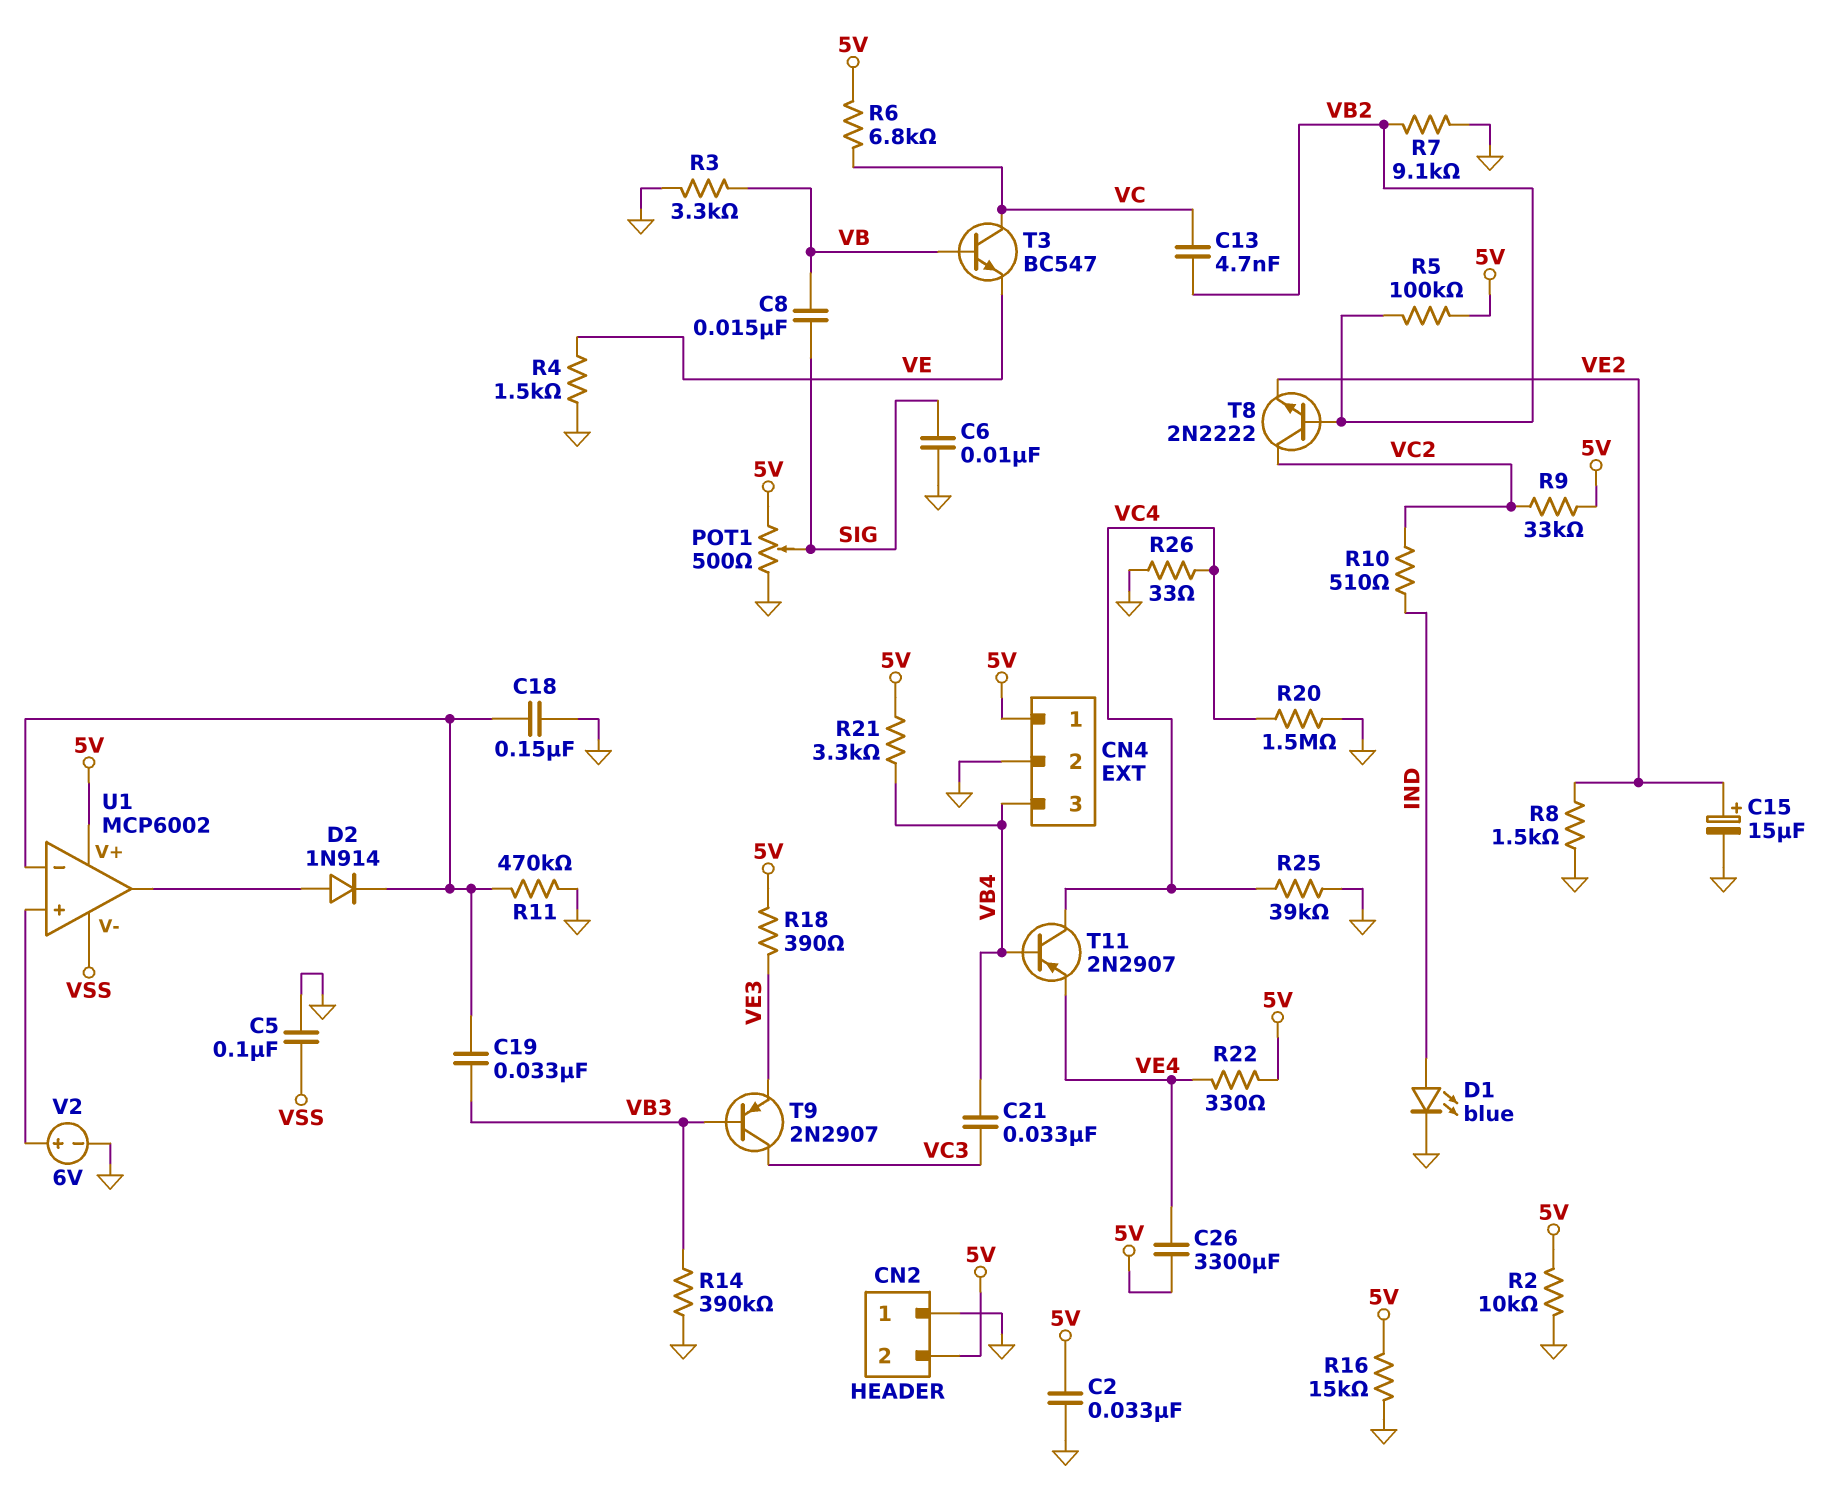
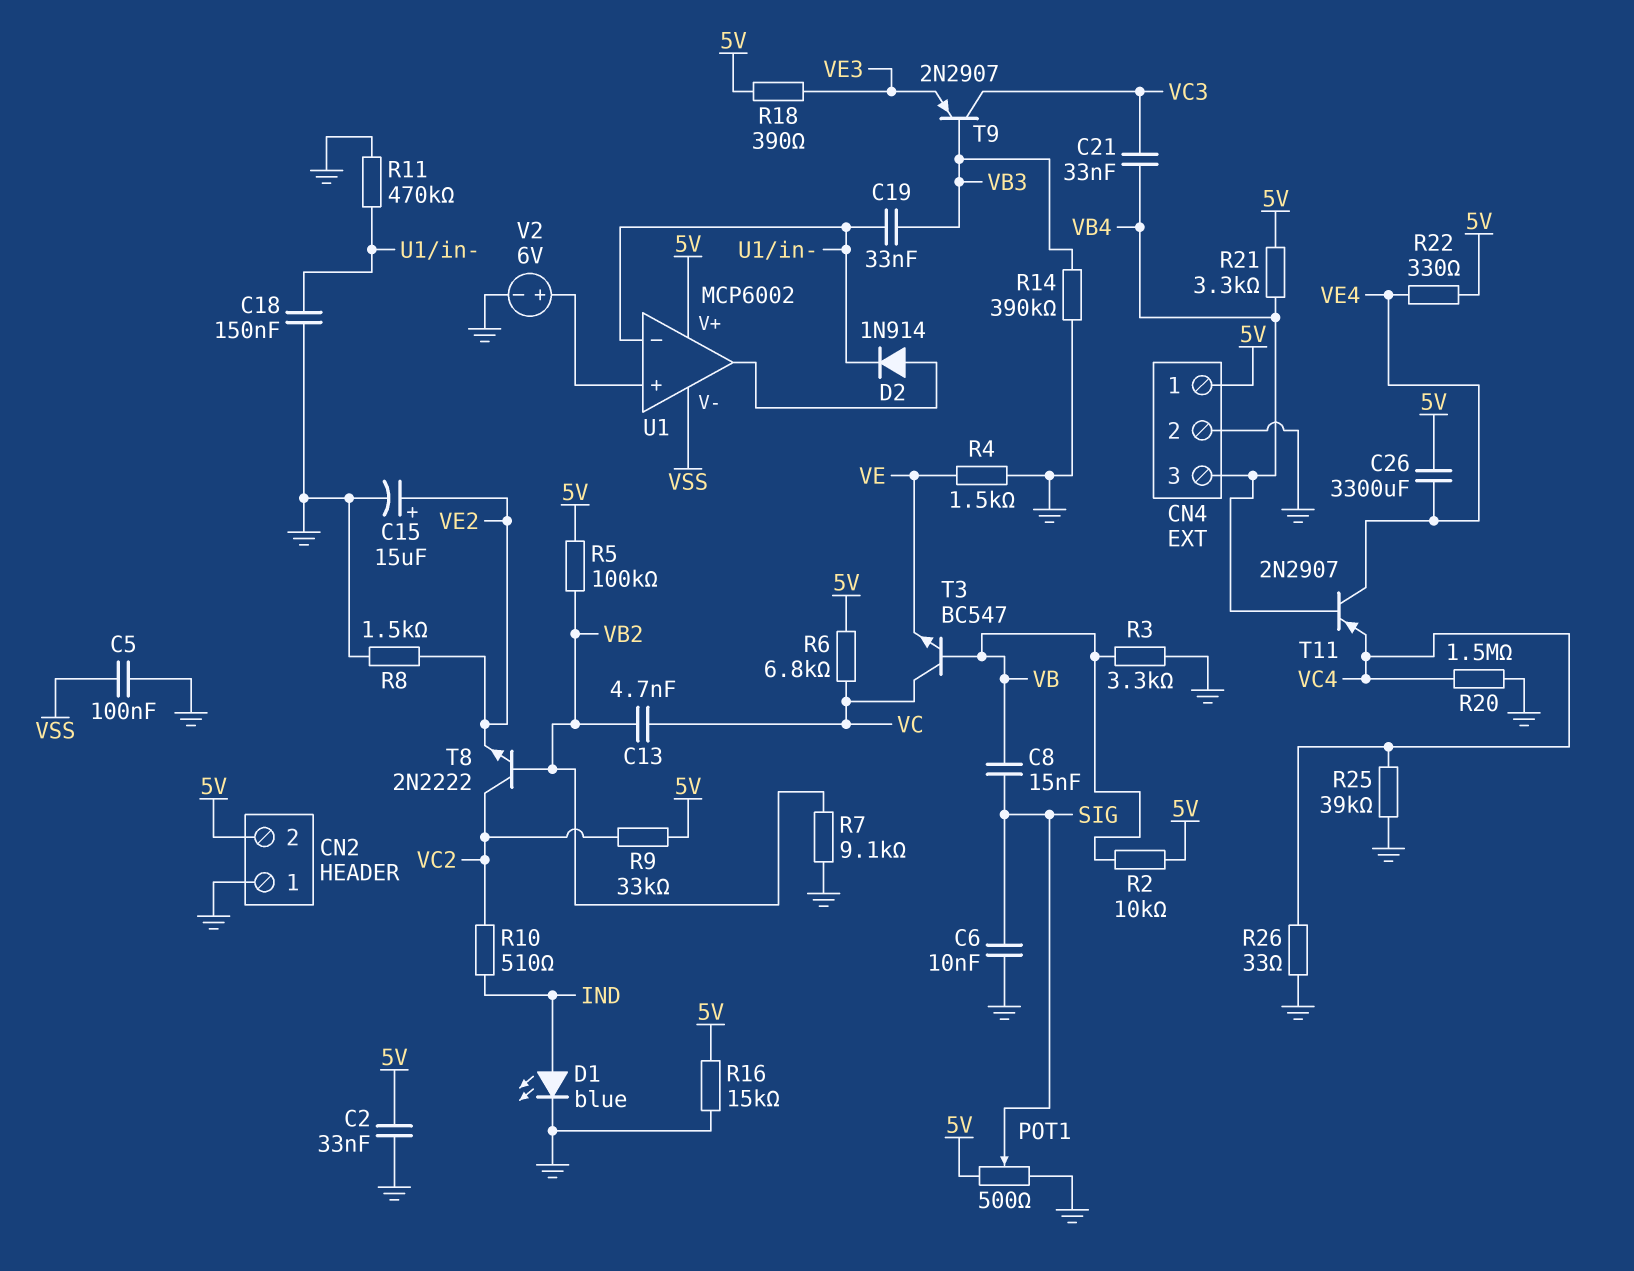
R2: 10k (5V, GND) -> 10k (5V, VB)
T11: PNP 2N2907 (B VB4, C VC4, E VE4) -> PNP 2N2907 (B VB4, C VE4, E VC4)

